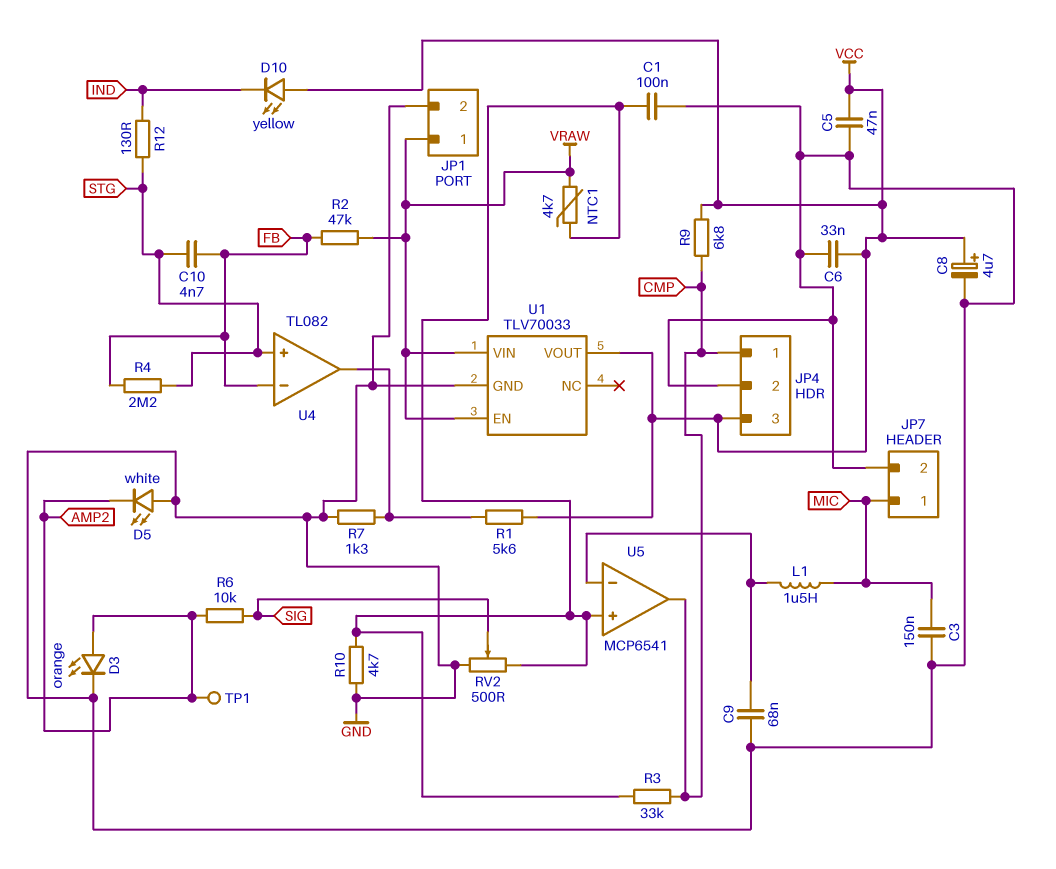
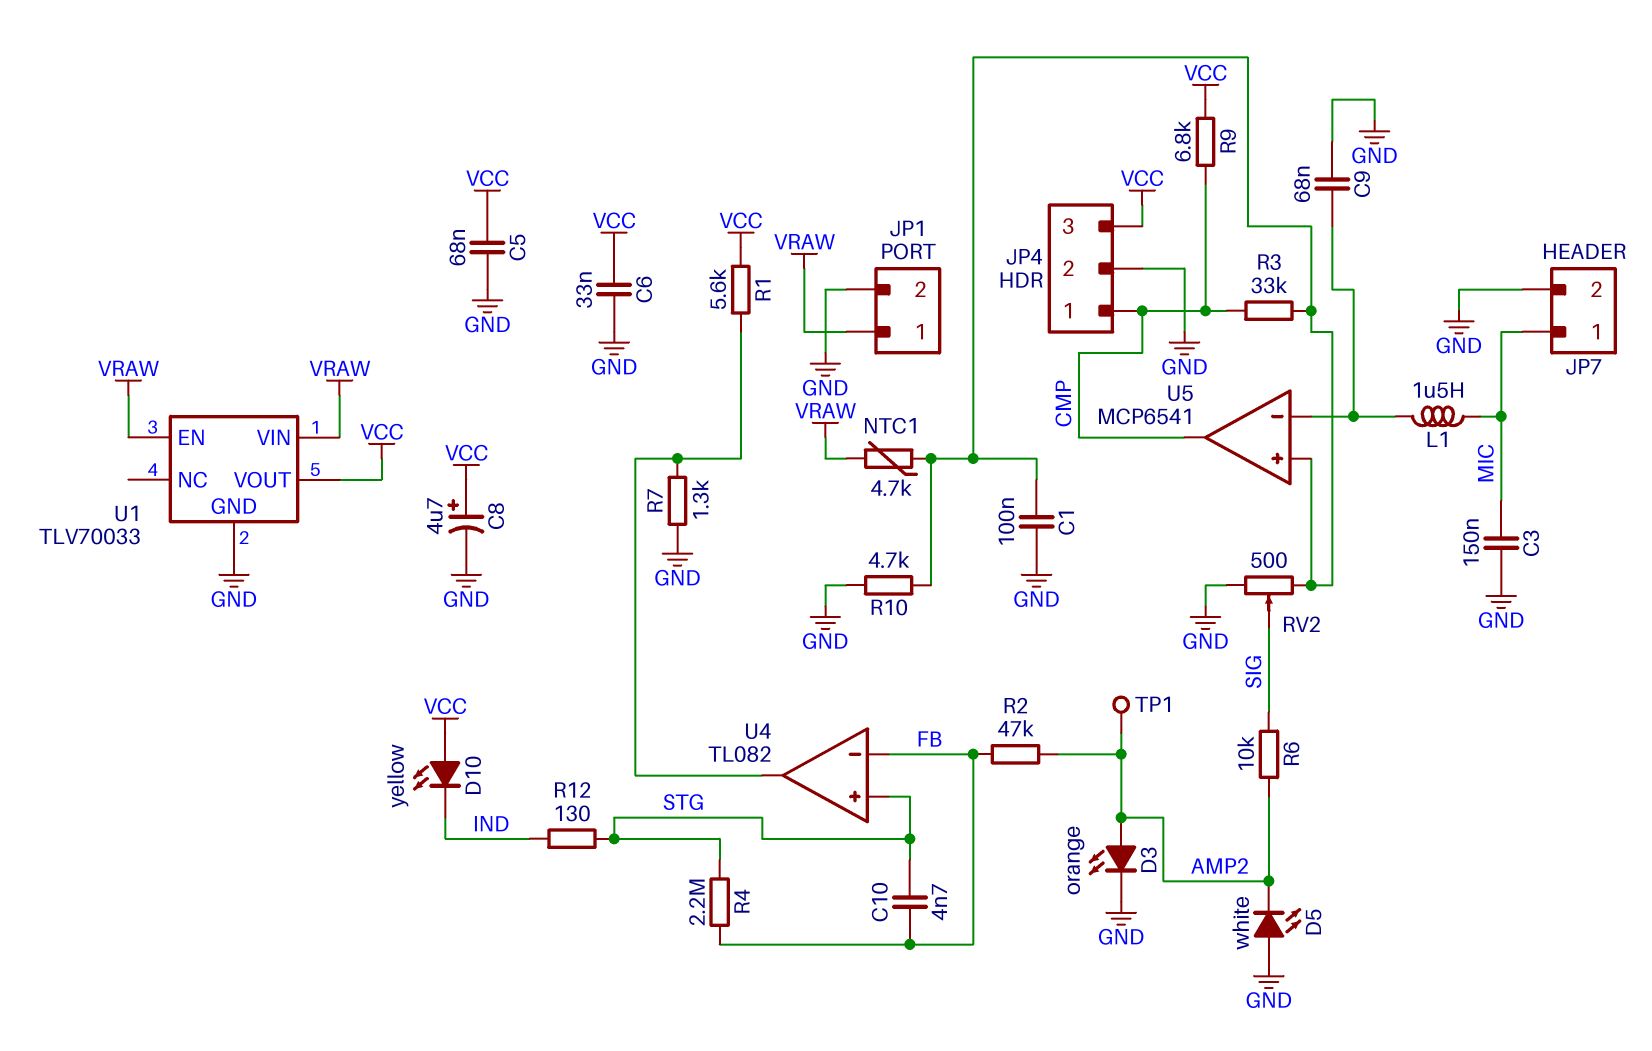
C5: 47nF (GND, VCC) -> 68nF (GND, VCC)
R2: 47k (FB, VRAW) -> 47k (AMP2, FB)

